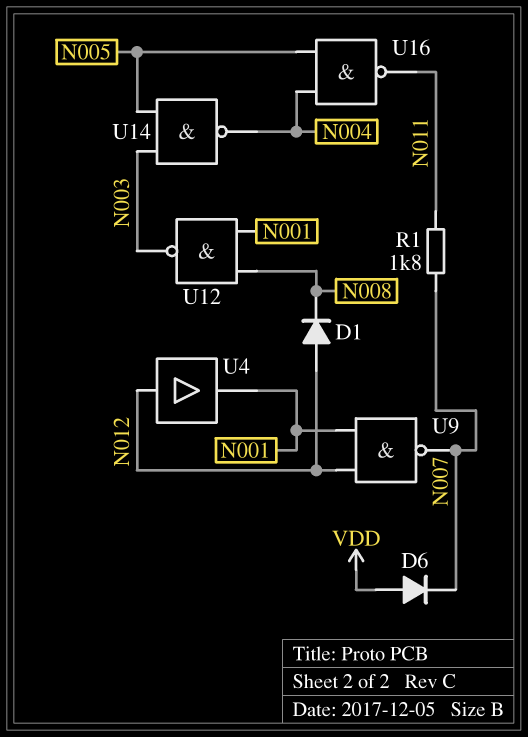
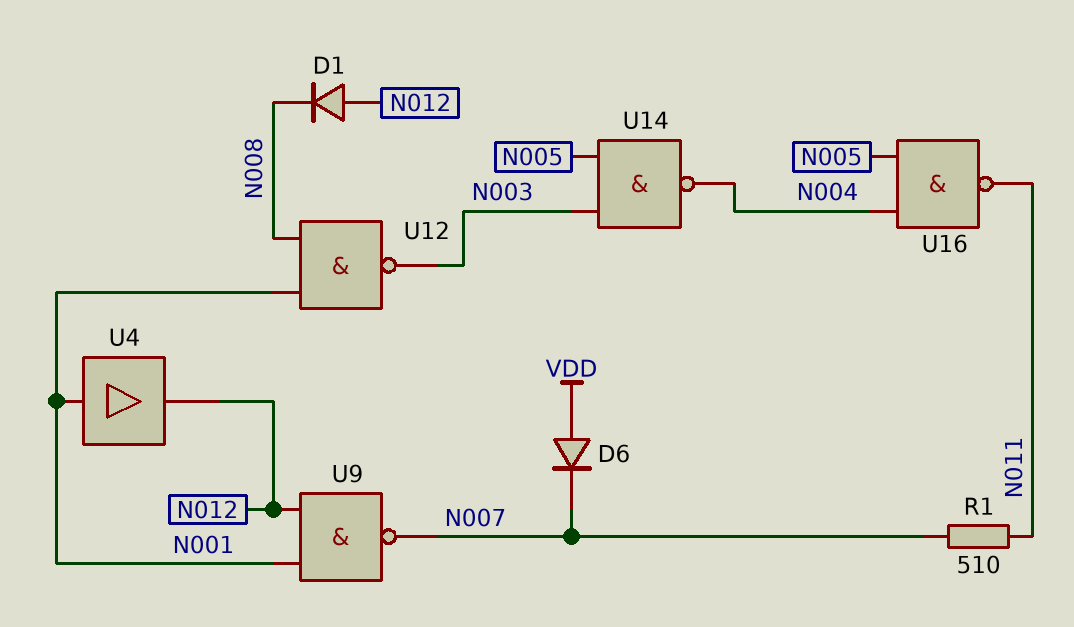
R1: 1.8k (N007, N011) -> 510 (N007, N011)
U4: buffer (in N012, out N001) -> buffer (in N001, out N012)

